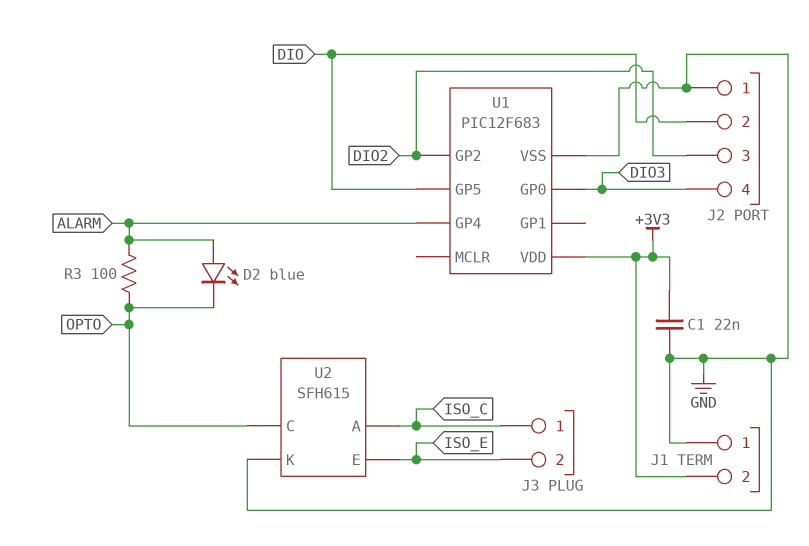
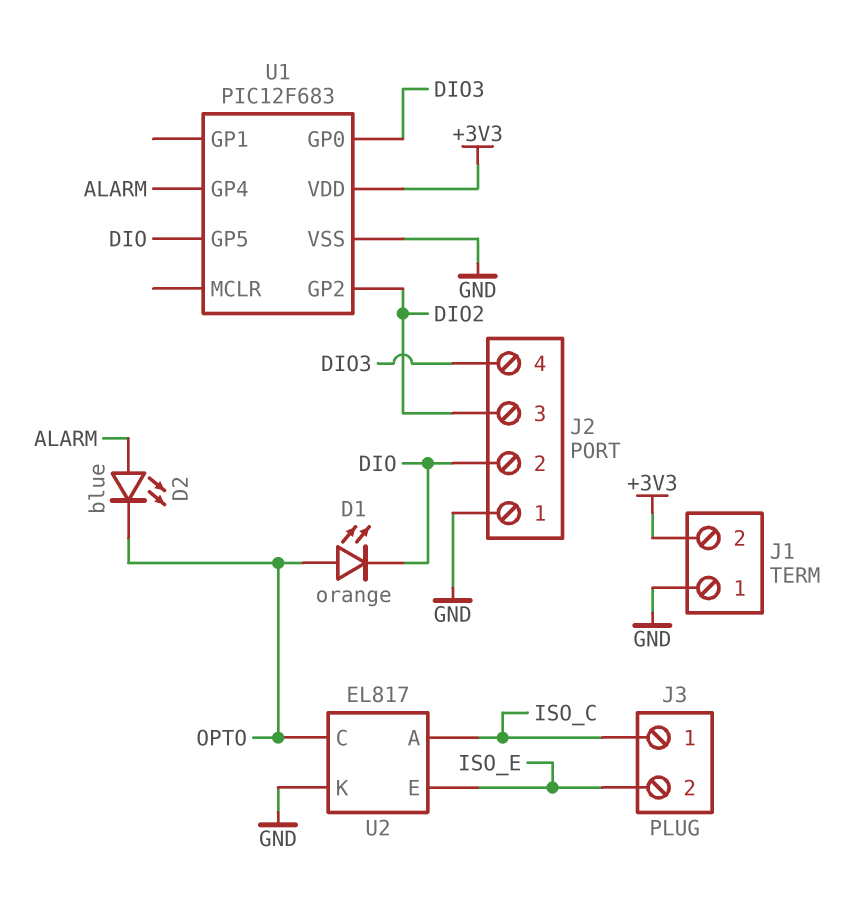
C1: 22nF (+3V3, GND) -> none
D1: none -> LED orange (A OPTO, K DIO)
R3: 100 (ALARM, OPTO) -> none
U2: SFH615 -> EL817

